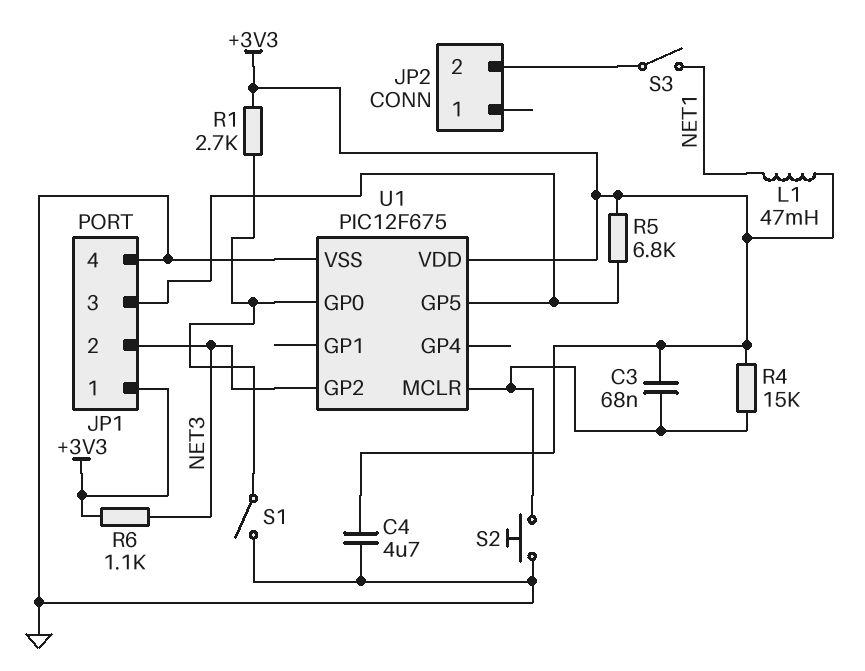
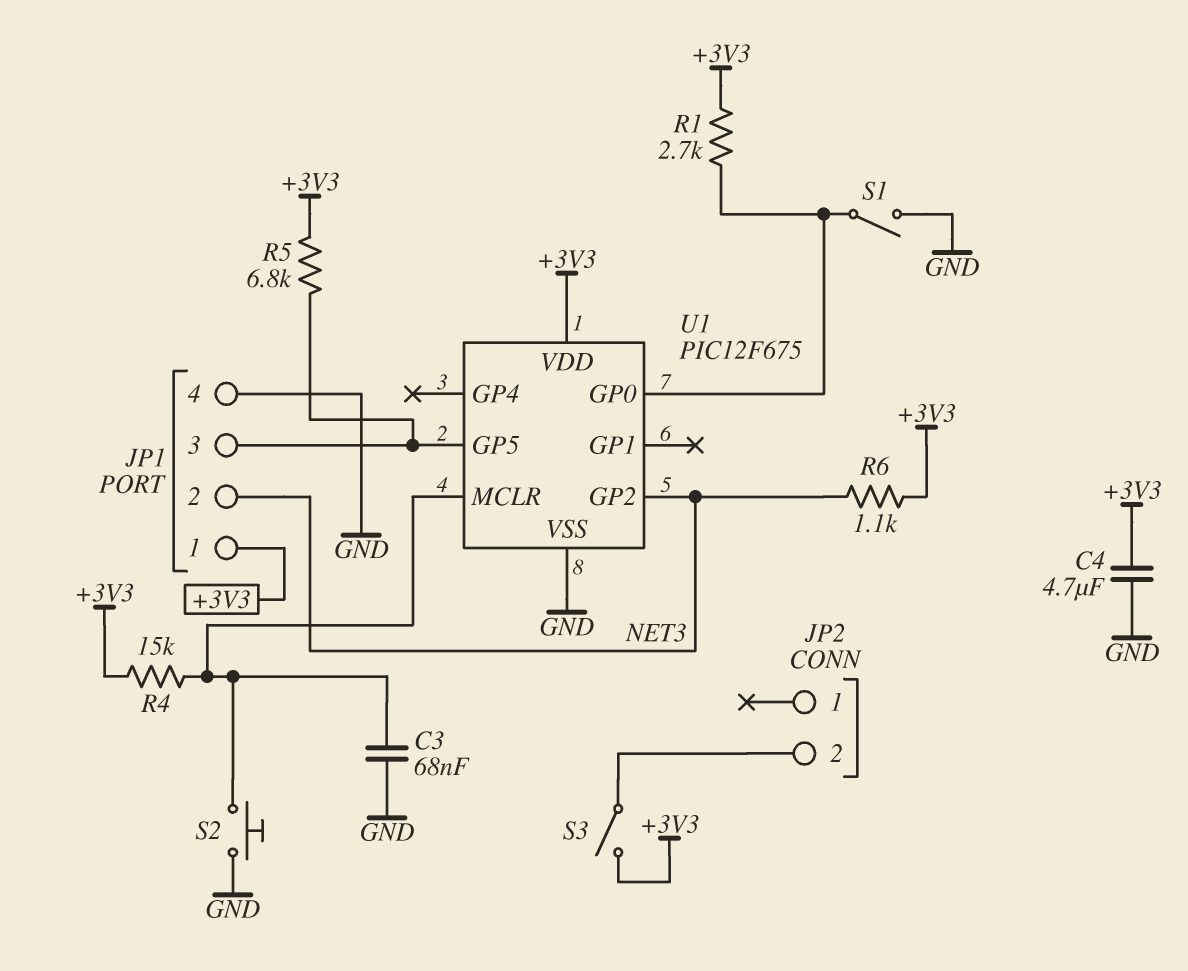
C3: 68nF (+3V3, U1/MCLR) -> 68nF (GND, U1/MCLR)
L1: 47mH (+3V3, NET1) -> none
S3: switch (JP2/2, NET1) -> switch (+3V3, JP2/2)

